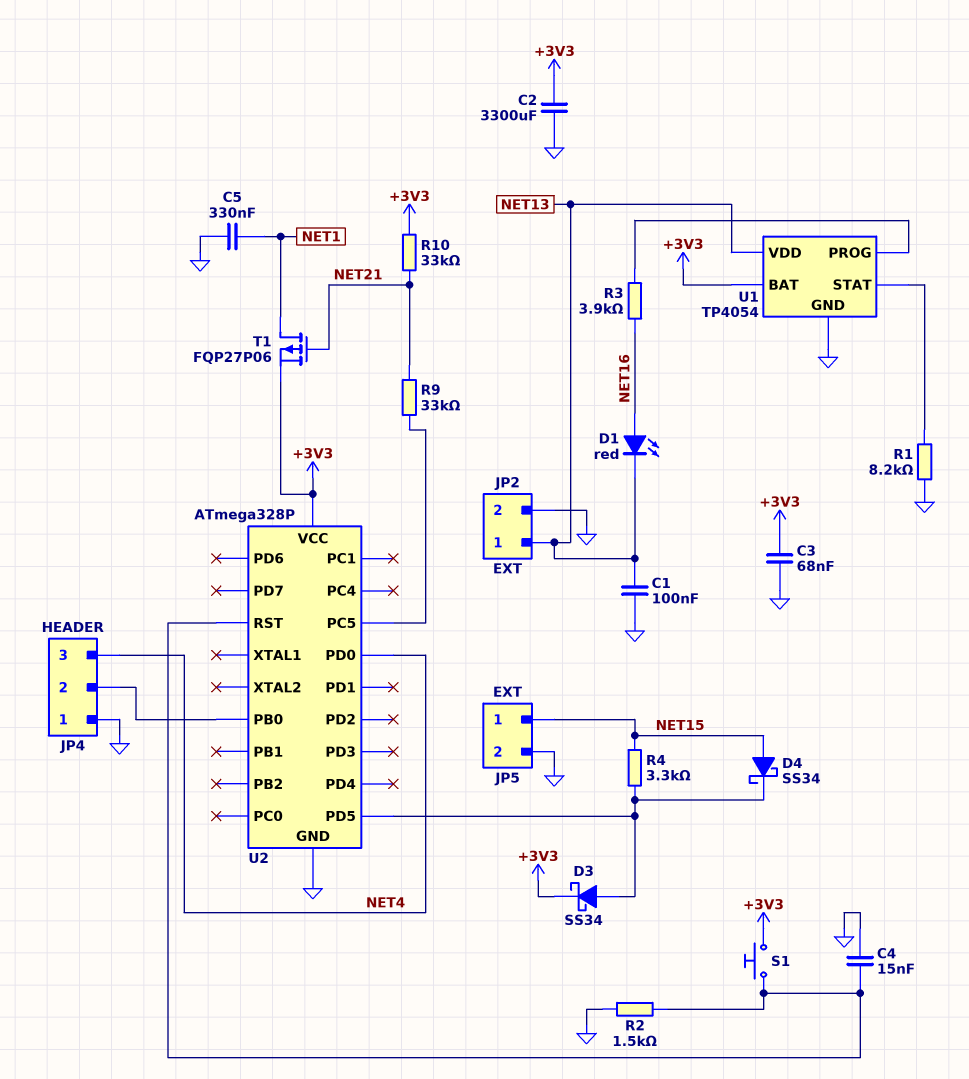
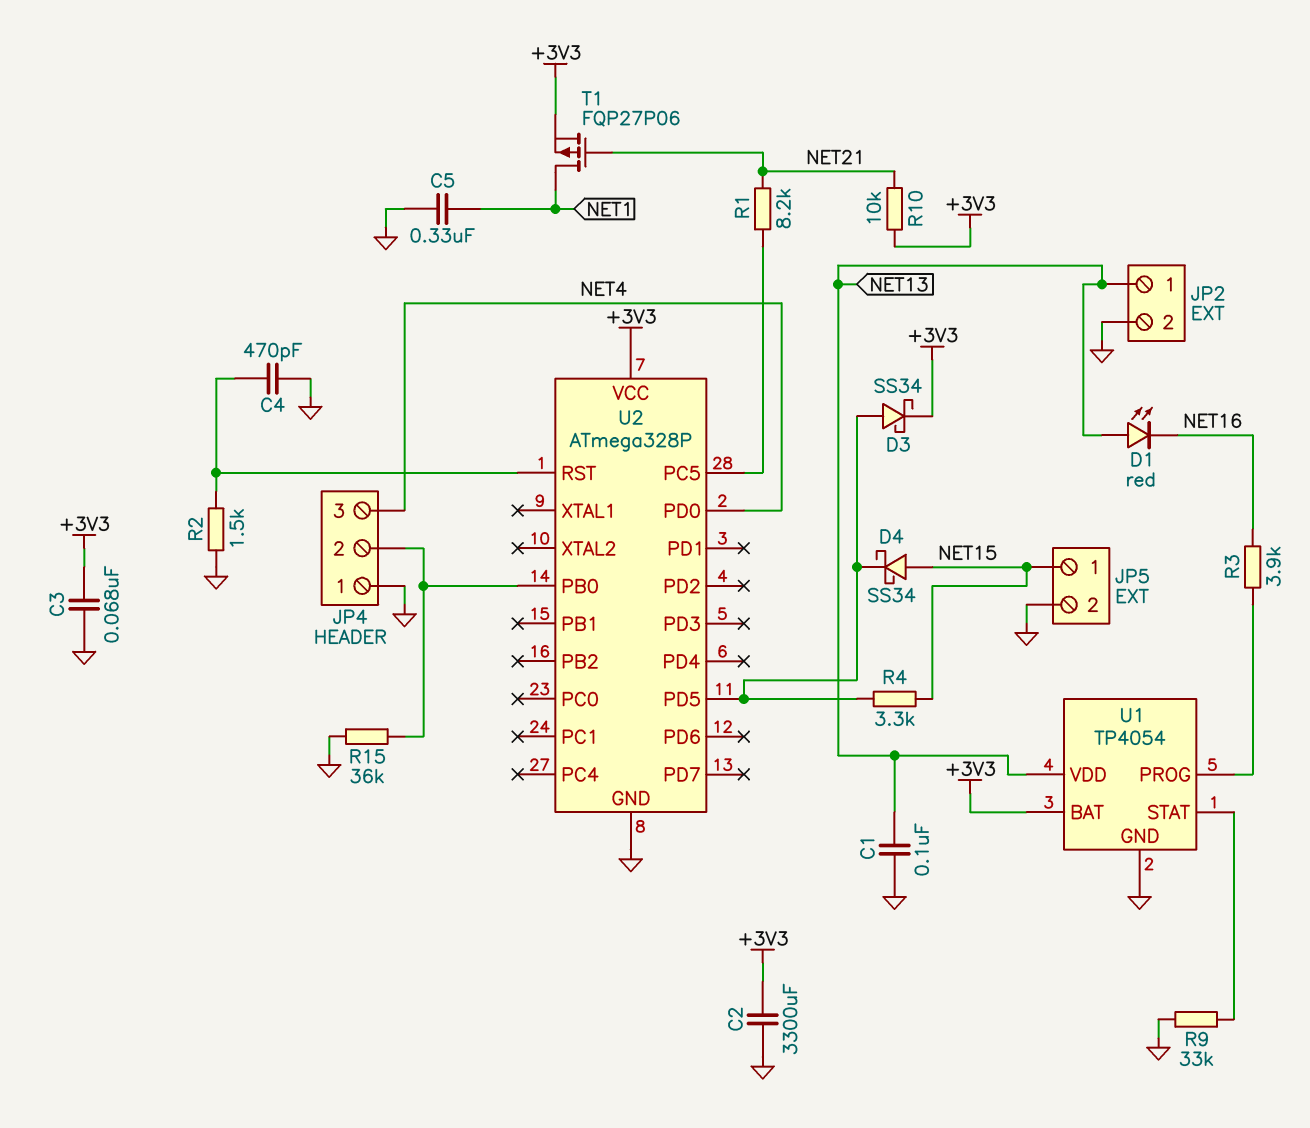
C4: 15nF (GND, U2/RST) -> 470pF (GND, U2/RST)
D1: LED red (A NET16, K NET13) -> LED red (A NET13, K NET16)
R1: 8.2k (GND, U1/STAT) -> 8.2k (NET21, U2/PC5)
R9: 33k (NET21, U2/PC5) -> 33k (GND, U1/STAT)
R10: 33k (+3V3, NET21) -> 10k (+3V3, NET21)
R15: none -> 36k (GND, JP4/2)
S1: button (+3V3, U2/RST) -> none

